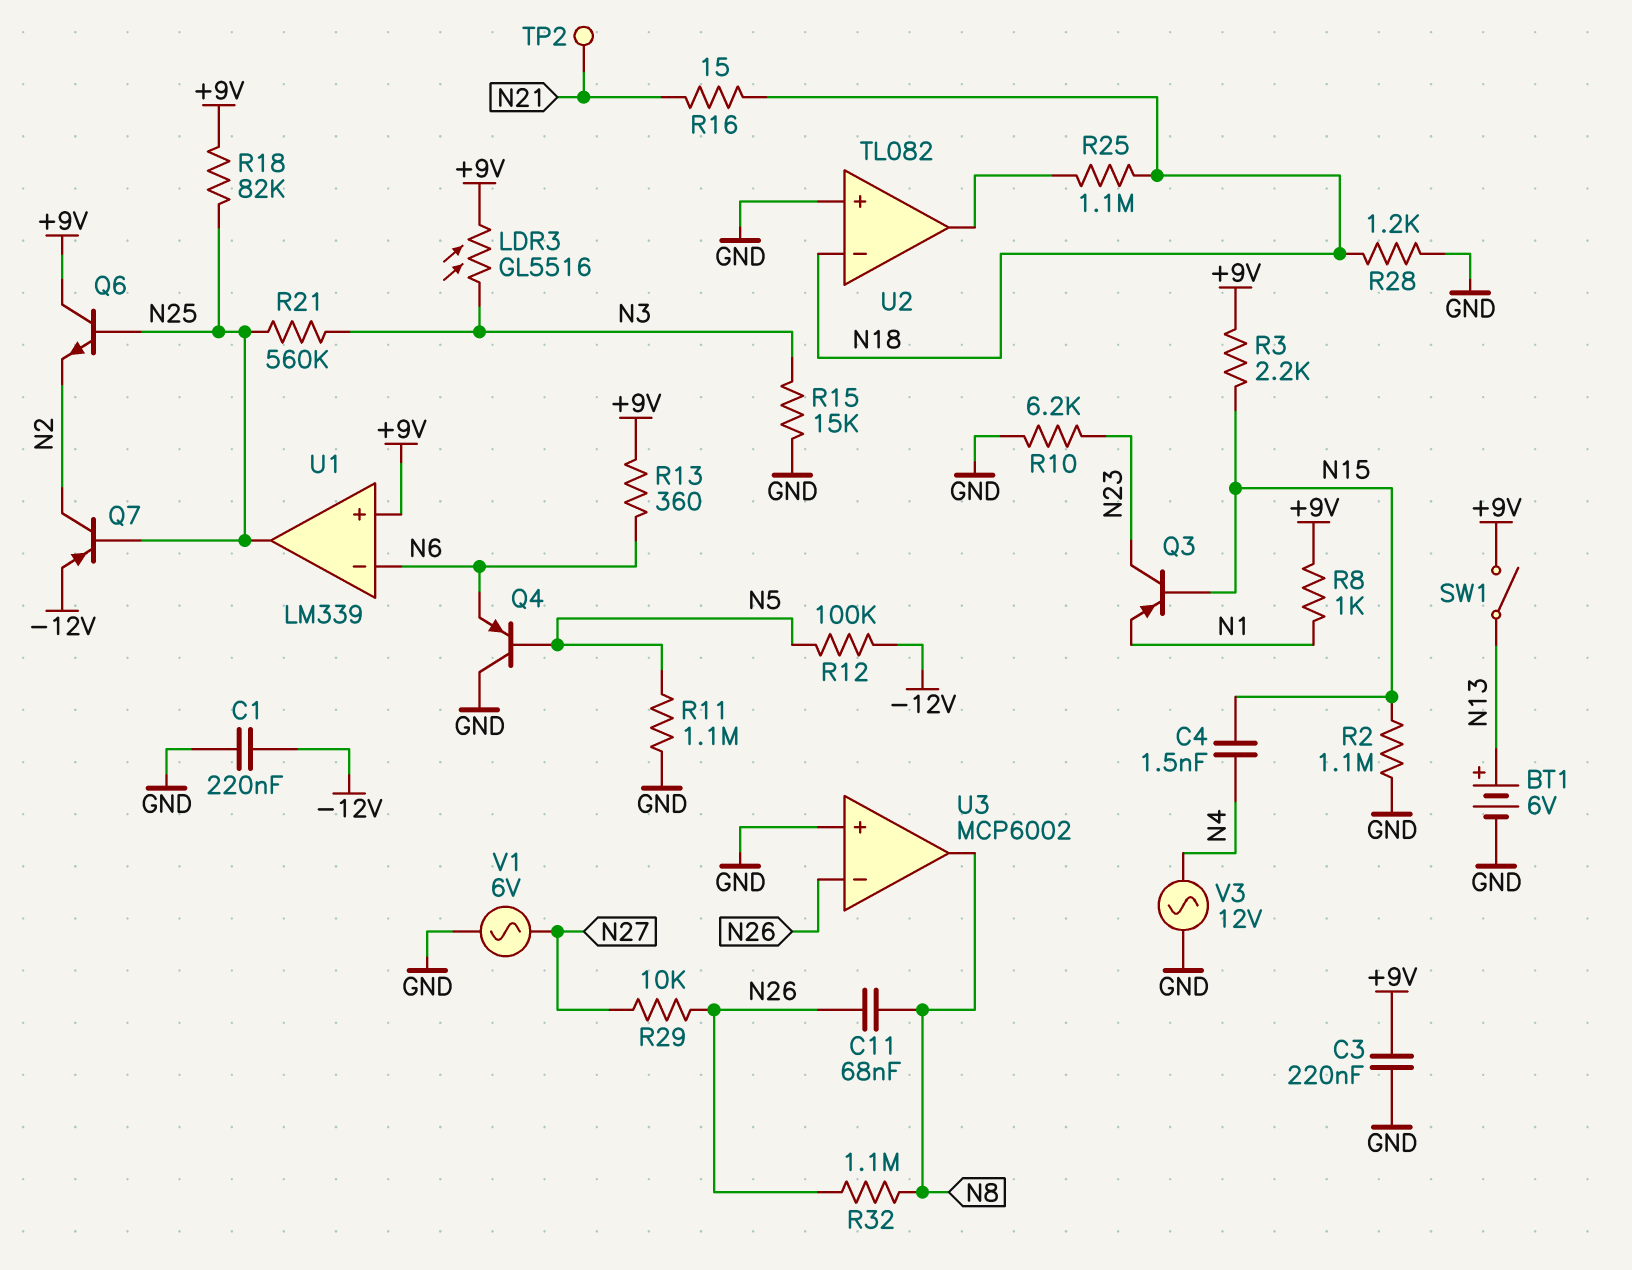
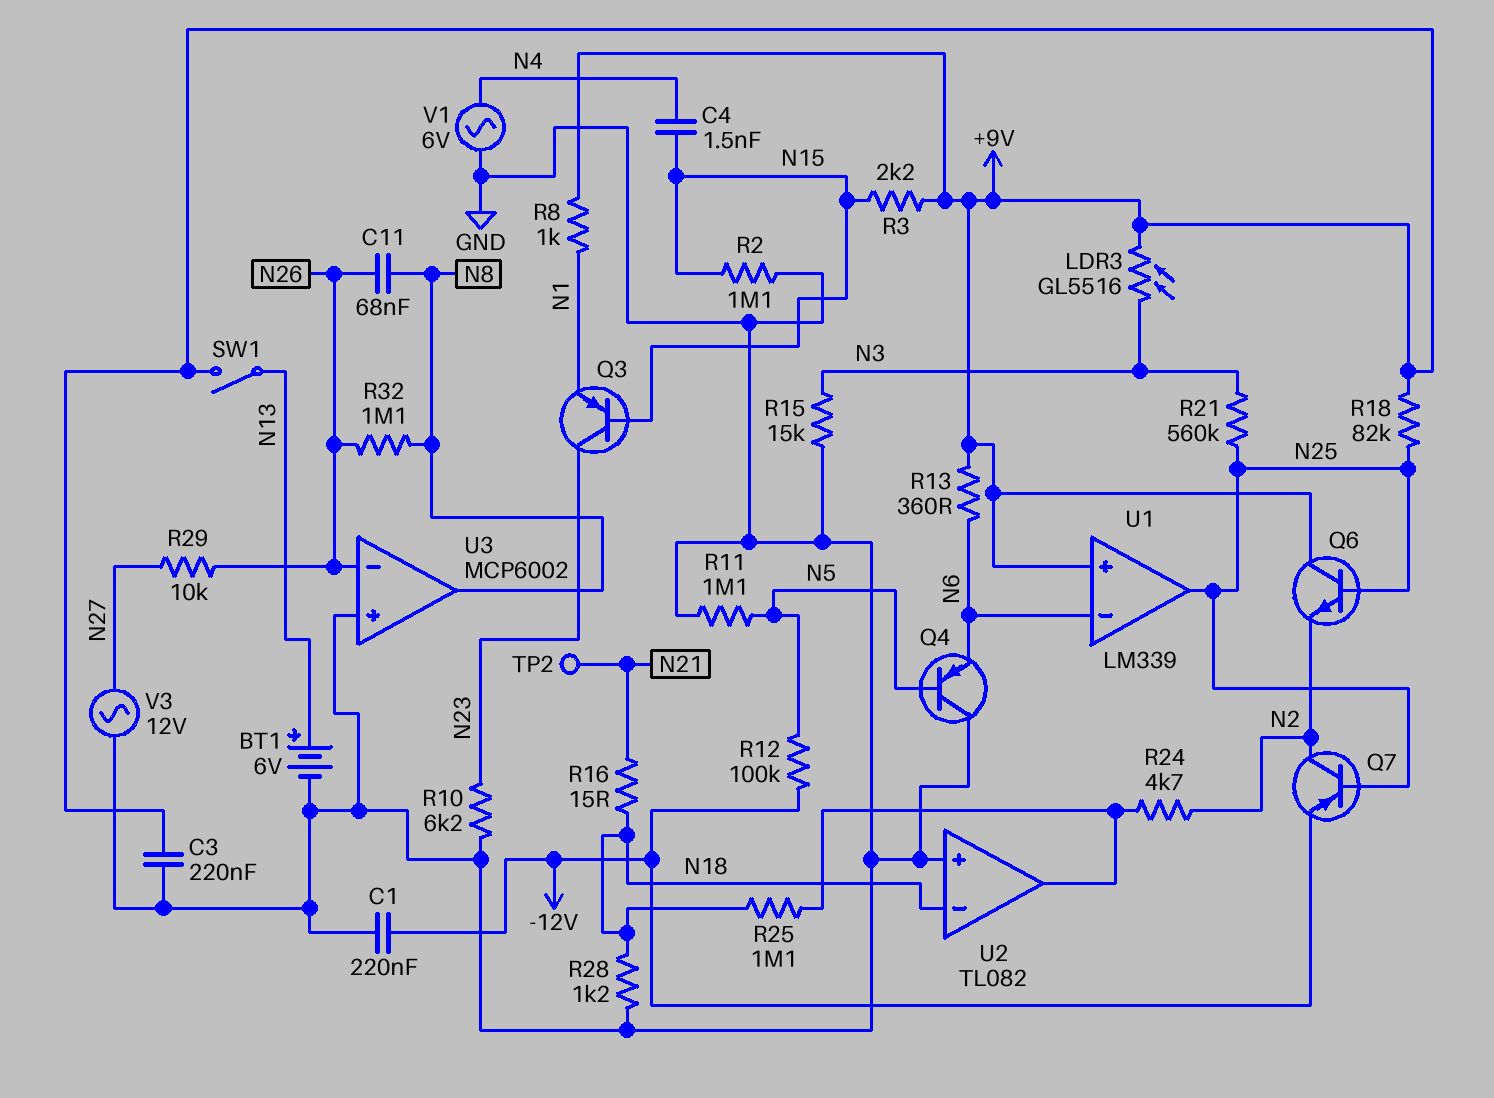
R24: none -> 4.7k (N2, U2/out)
V1: AC 6V (GND, N27) -> AC 6V (GND, N4)
V3: AC 12V (GND, N4) -> AC 12V (GND, N27)

